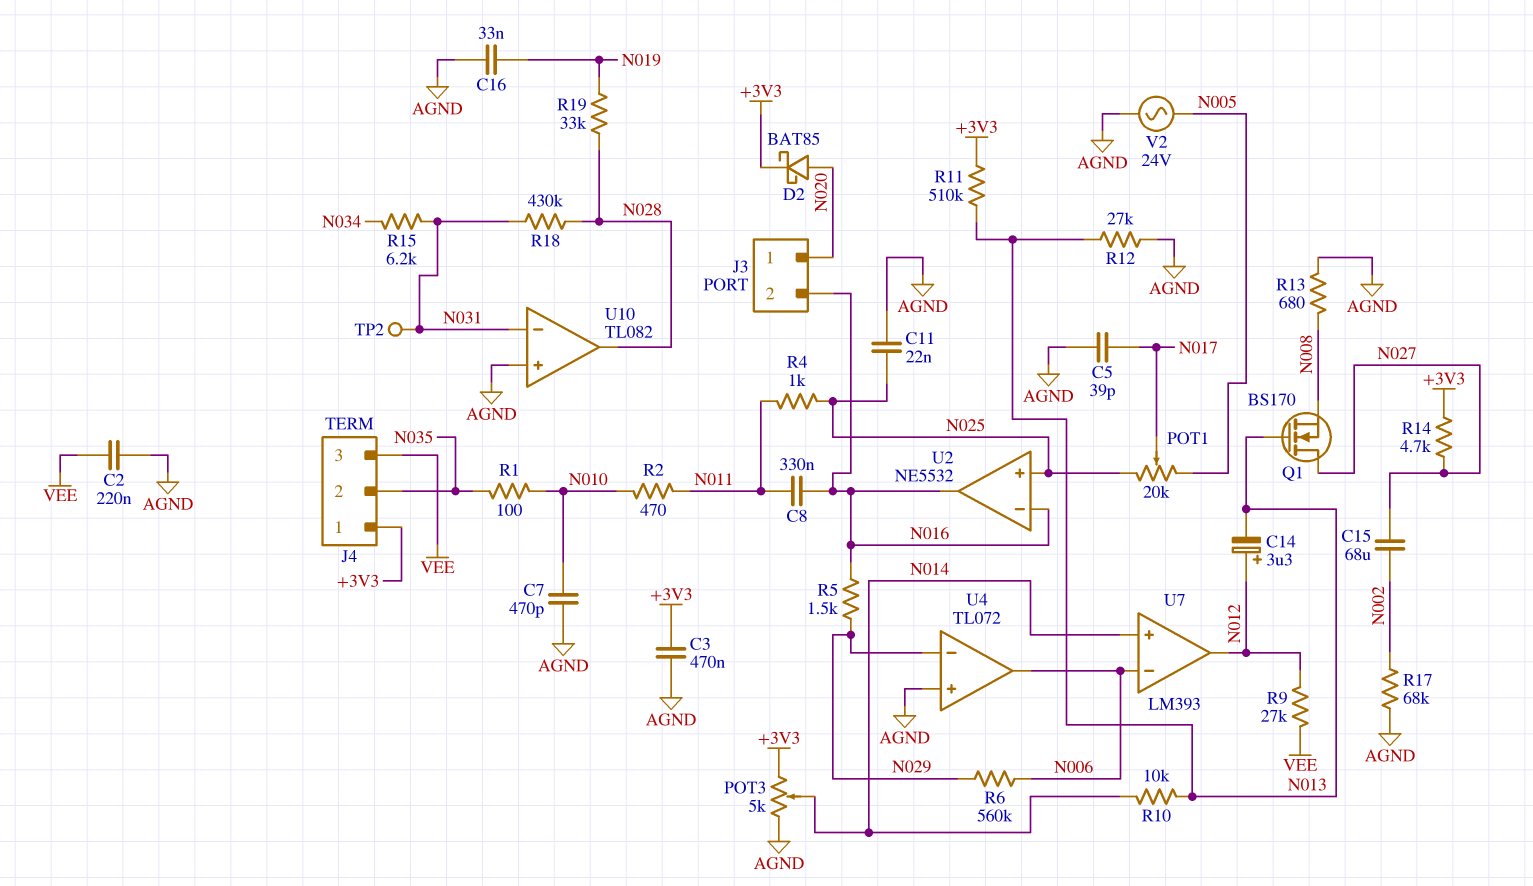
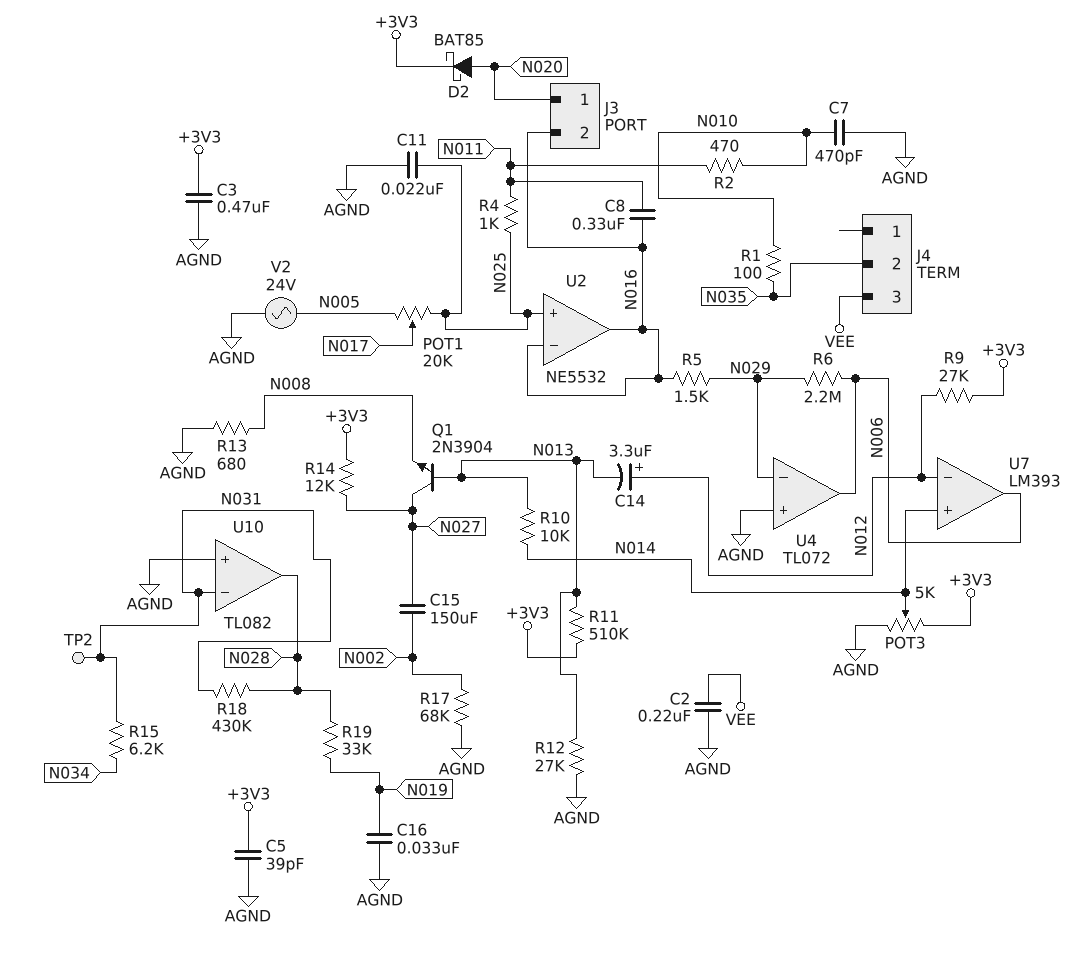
C5: 39pF (AGND, N017) -> 39pF (+3V3, AGND)
C15: 68uF (N002, N027) -> 150uF (N002, N027)
J4 pin 1: +3V3 -> none
Q1: NMOS BS170 (G N013, D N027, S N008) -> NPN 2N3904 (B N013, C N027, E N008)
R6: 560k (N006, N029) -> 2.2M (N006, N029)
R9: 27k (N012, VEE) -> 27k (+3V3, N012)
R14: 4.7k (+3V3, N027) -> 12k (+3V3, N027)
U7 pin in-: N006 -> N012
U7 pin out: N012 -> N006

